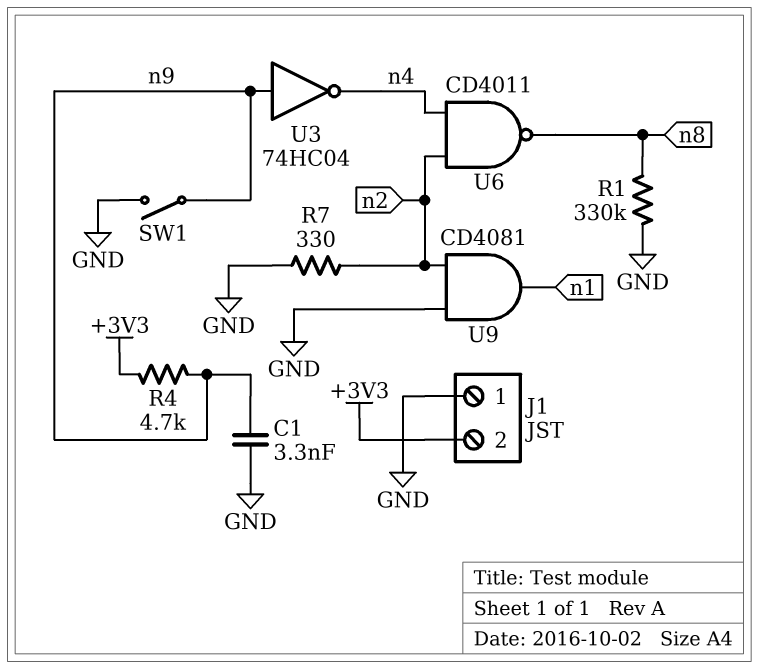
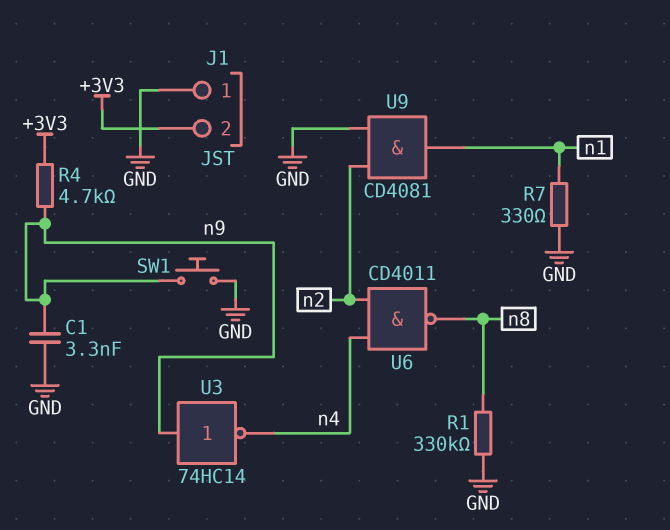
R7: 330 (GND, n2) -> 330 (GND, n1)
SW1: switch (GND, n9) -> button (GND, n9)
U3: NOT 74HC04 (in n9, out n4) -> NOT 74HC14 (in n9, out n4)

